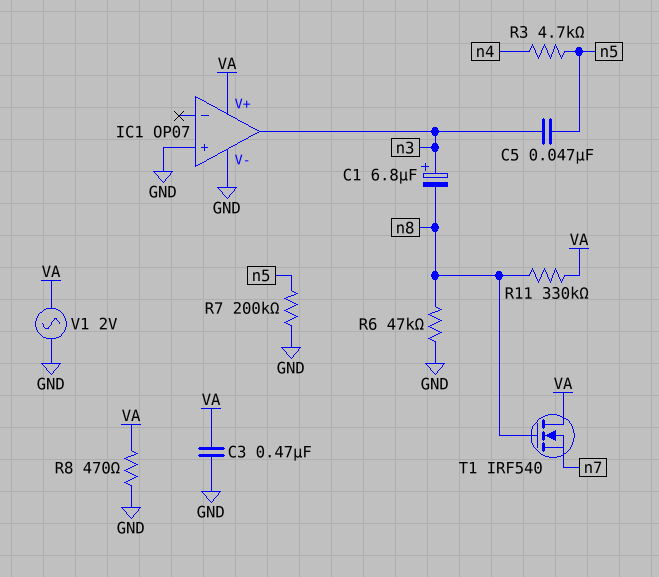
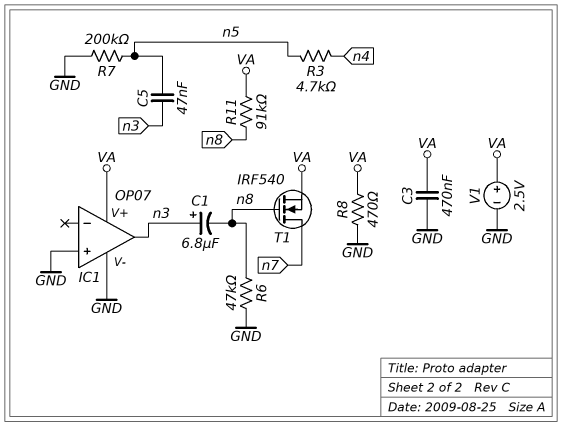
R11: 330k (VA, n8) -> 91k (VA, n8)
T1: NMOS IRF540 (G n8, D VA, S n7) -> NMOS IRF540 (G n8, D n7, S VA)
V1: AC 2V (GND, VA) -> 2.5V (plus VA, minus GND)

